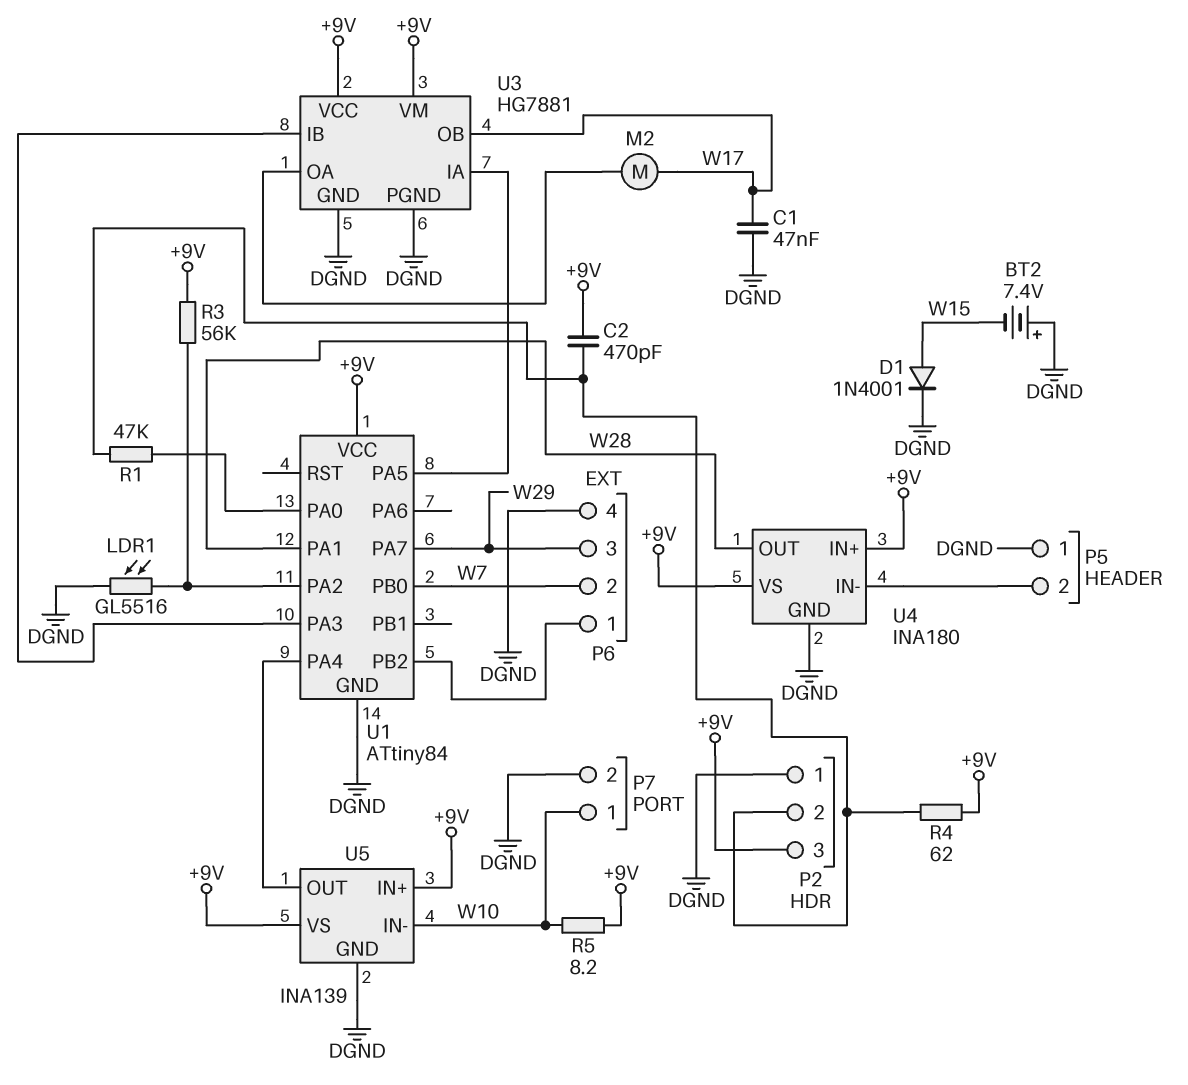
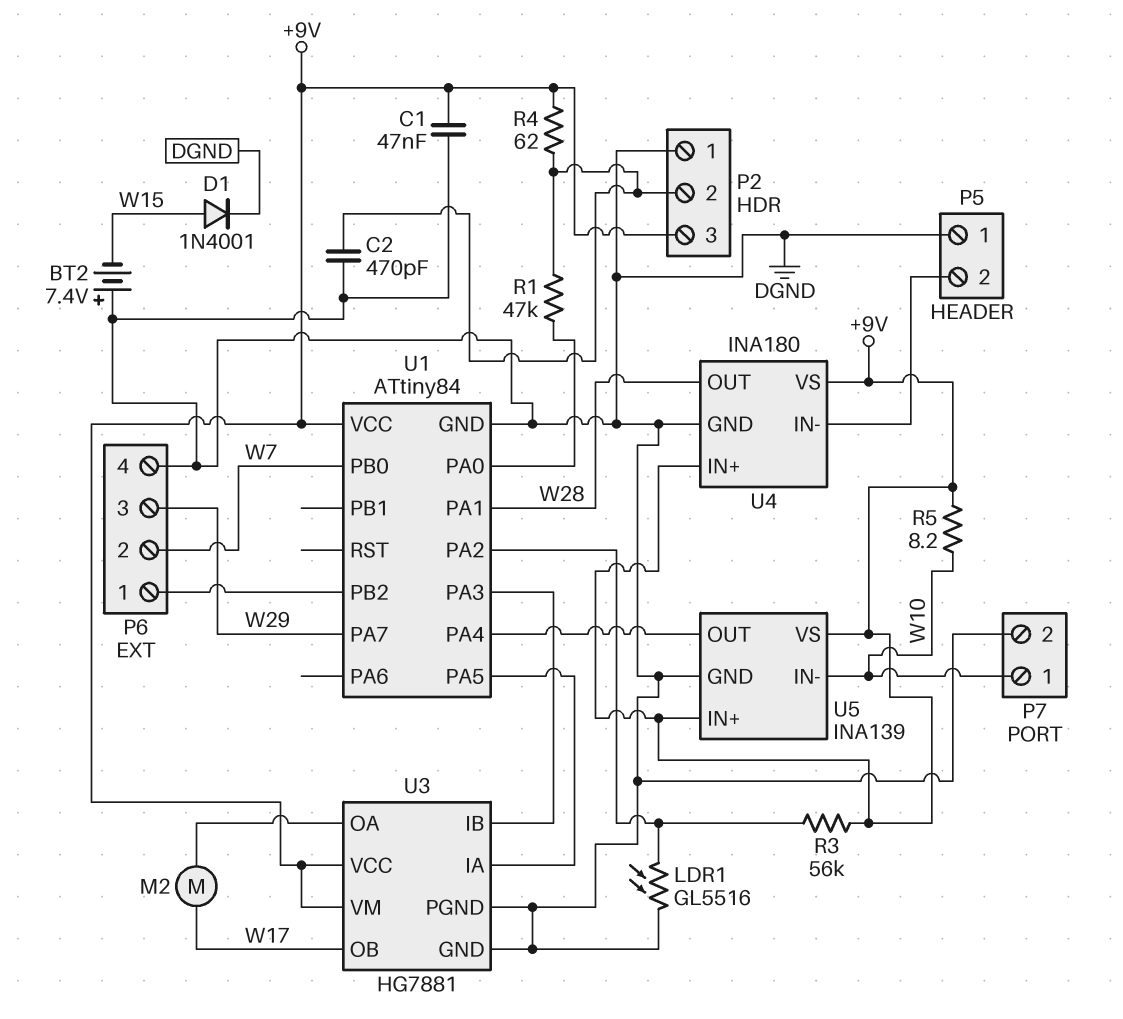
C1: 47nF (DGND, W17) -> 47nF (+9V, DGND)
C2: 470pF (+9V, P2/2) -> 470pF (DGND, P2/2)

